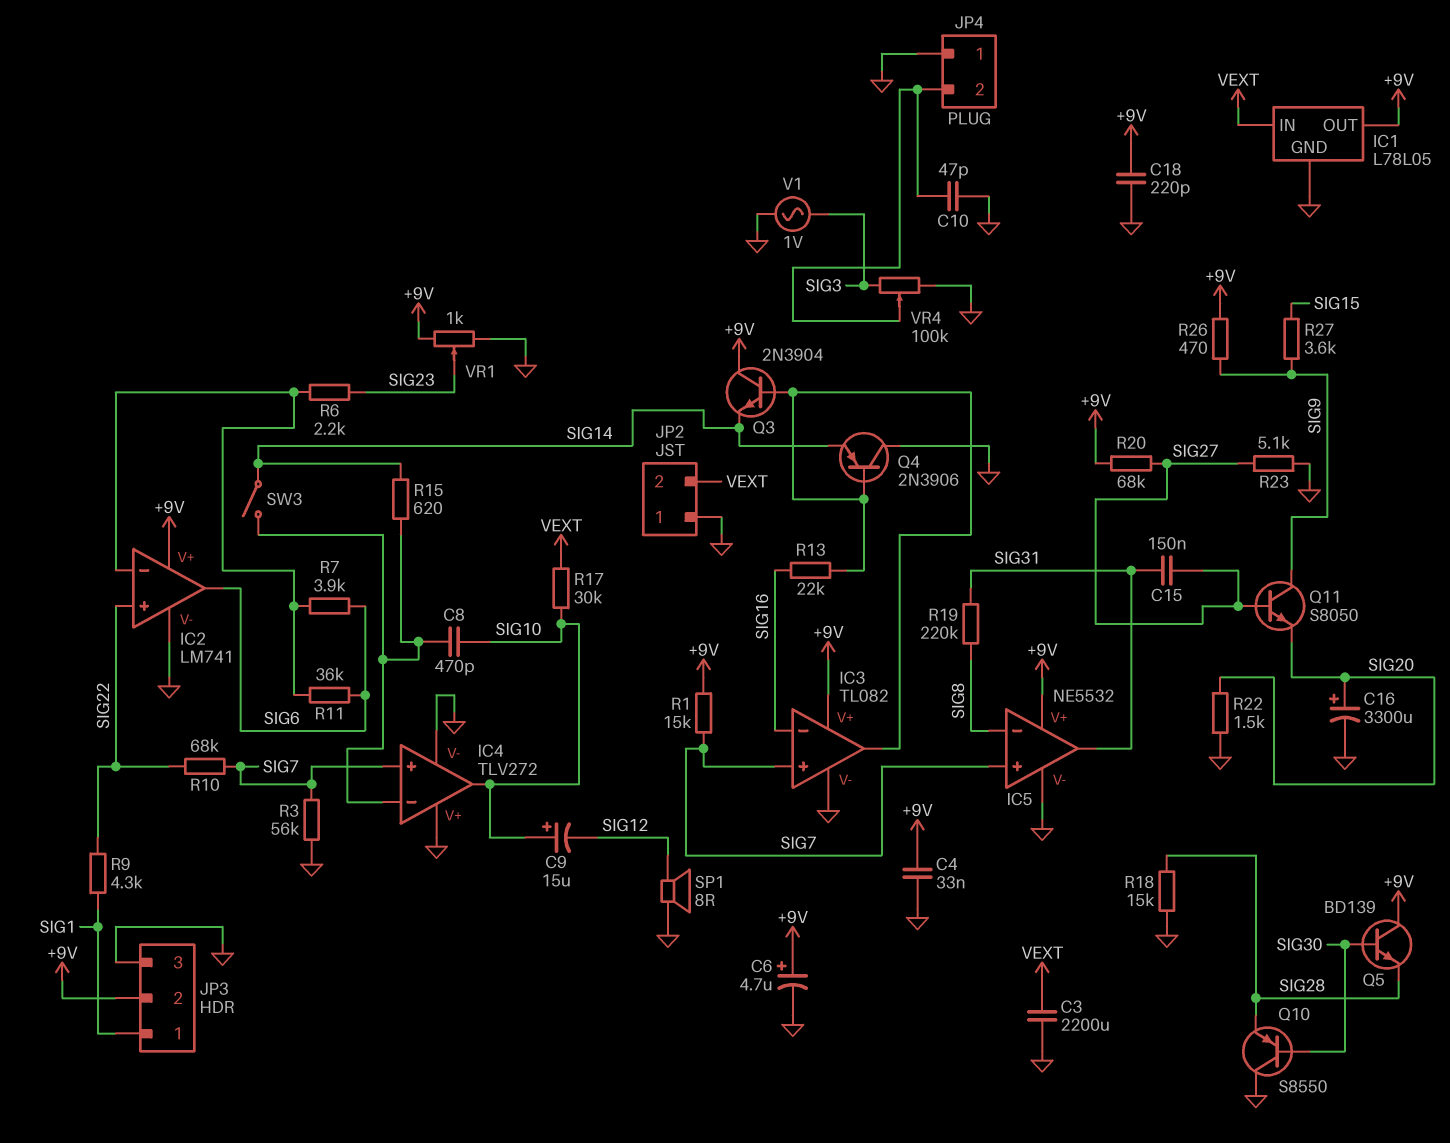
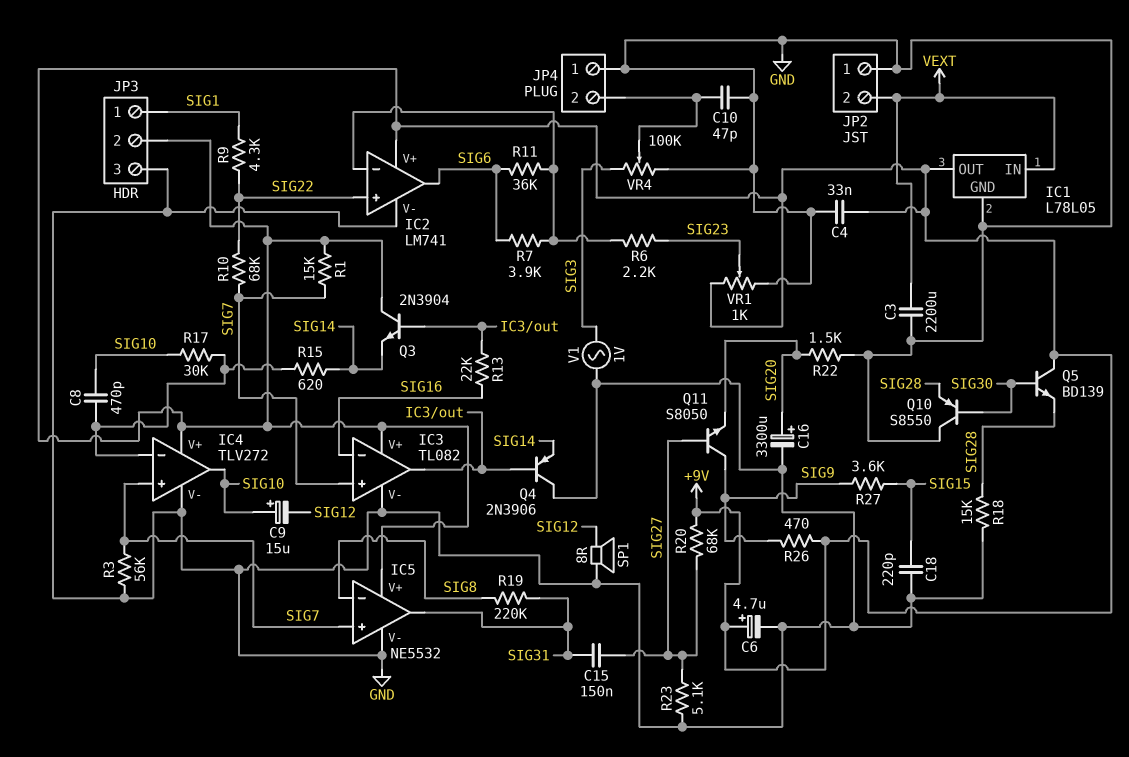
C18: 220pF (+9V, GND) -> 220pF (GND, SIG15)
IC4 pin V+: GND -> +9V
R17: 30k (SIG10, VEXT) -> 30k (IC4/in-, SIG10)
SW3: switch (IC4/in-, SIG14) -> none

